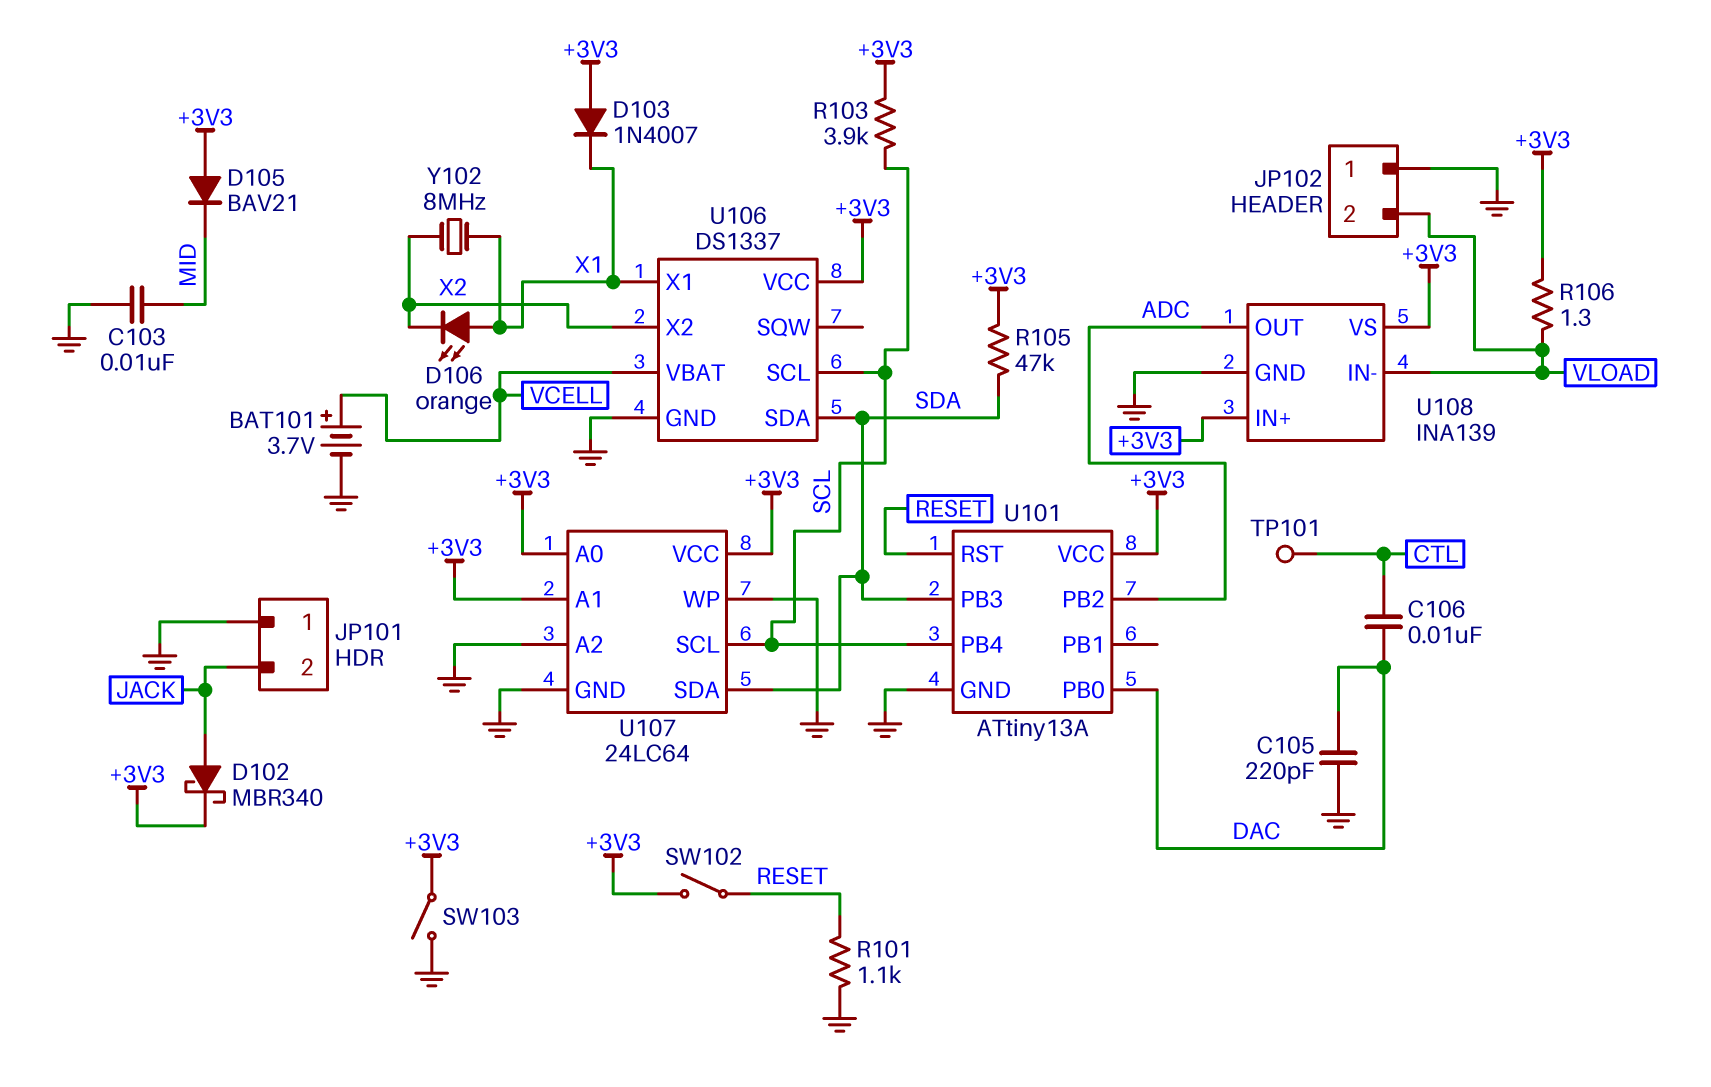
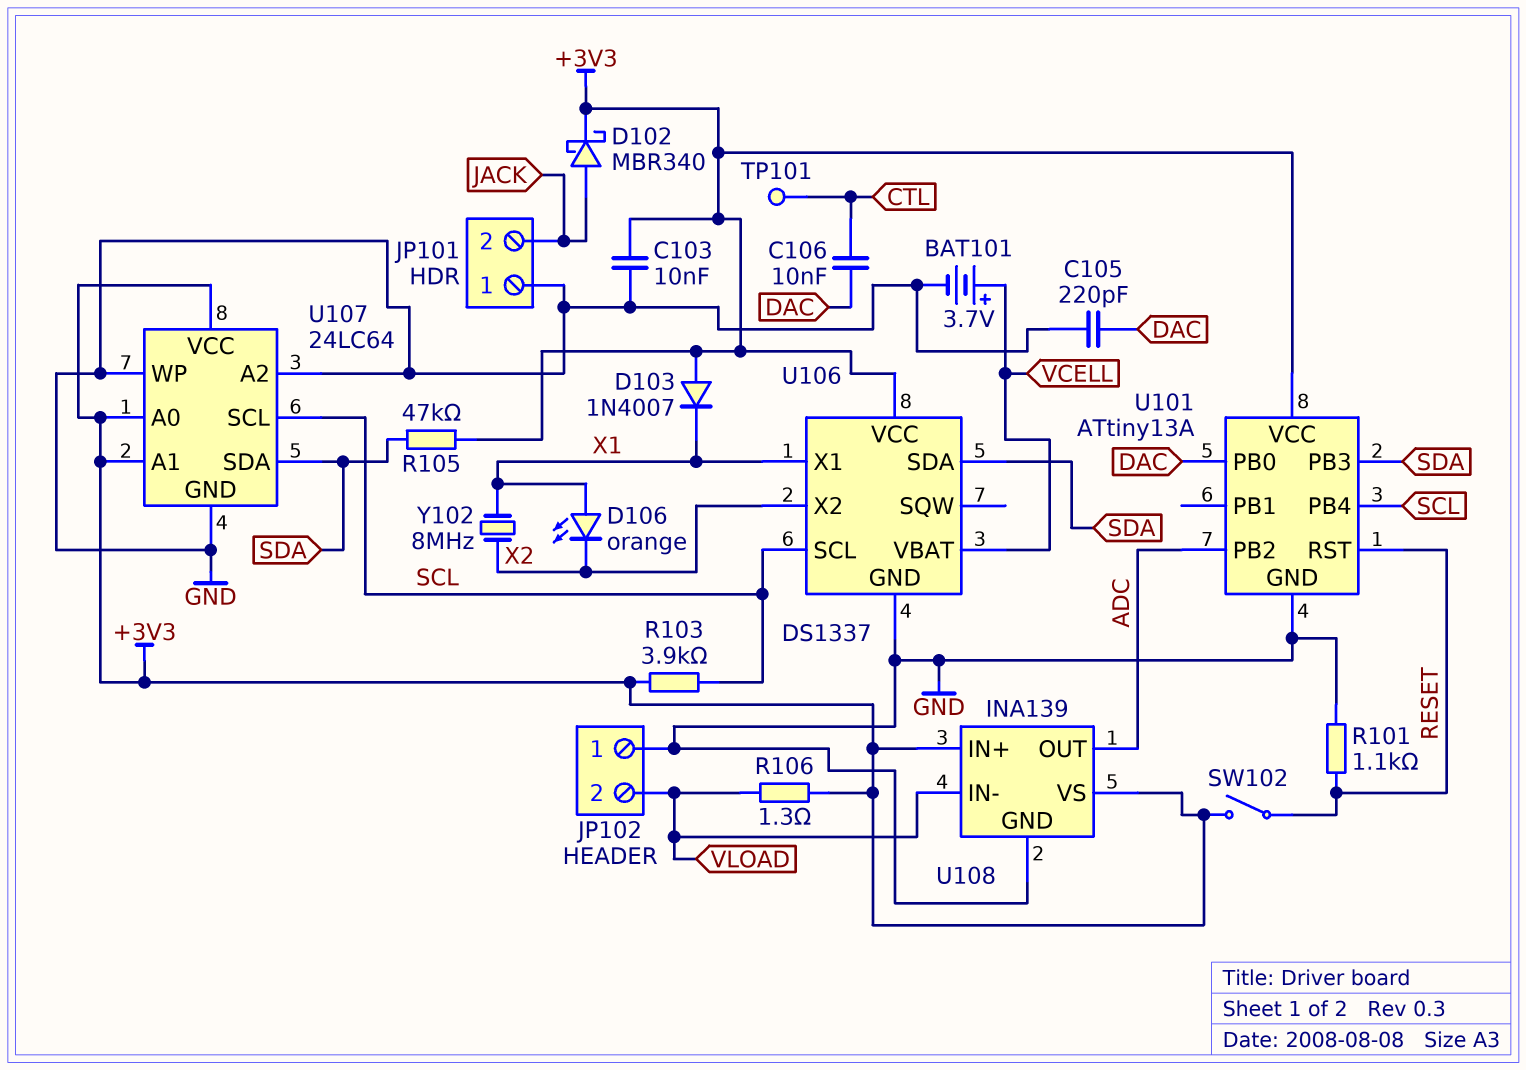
C103: 10nF (GND, MID) -> 10nF (+3V3, GND)
D105: diode BAV21 (A +3V3, K MID) -> none
SW103: switch (+3V3, GND) -> none

